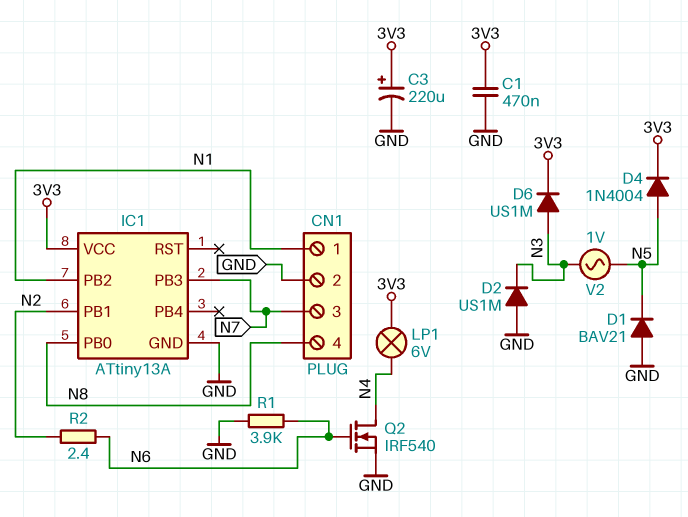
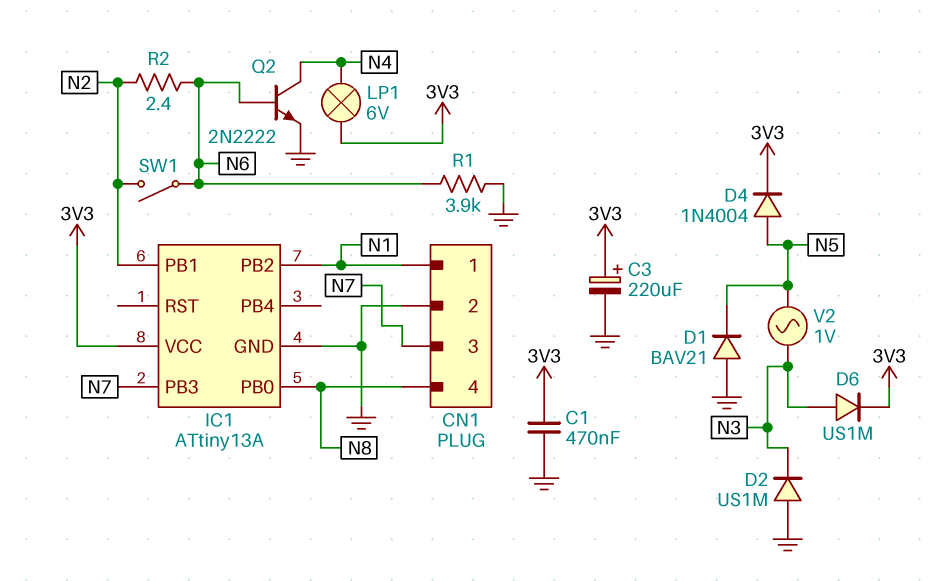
Q2: NMOS IRF540 (G N6, D N4, S GND) -> NPN 2N2222 (B N6, C N4, E GND)
SW1: none -> switch (N2, N6)

